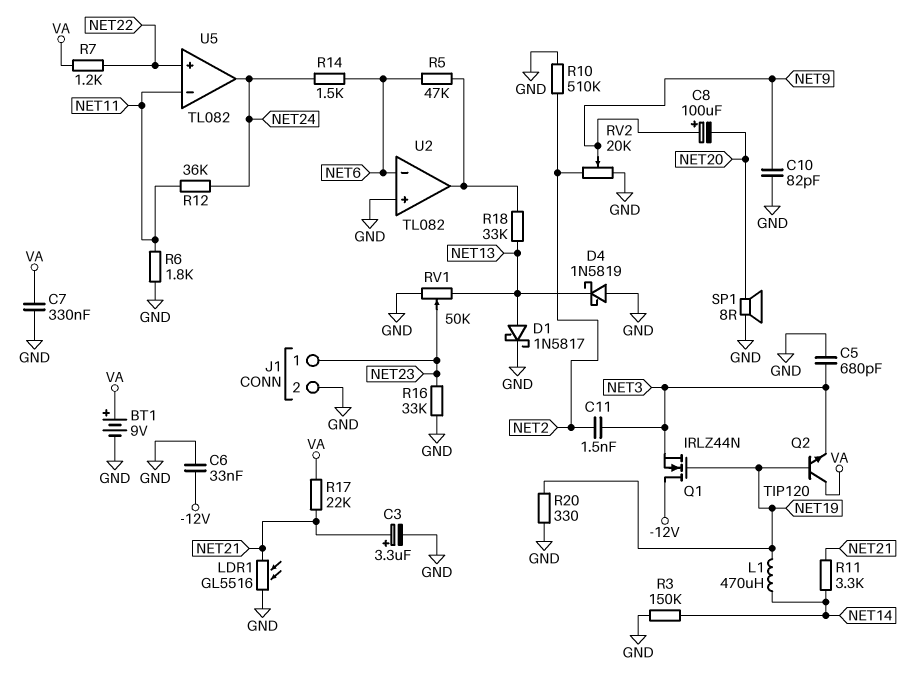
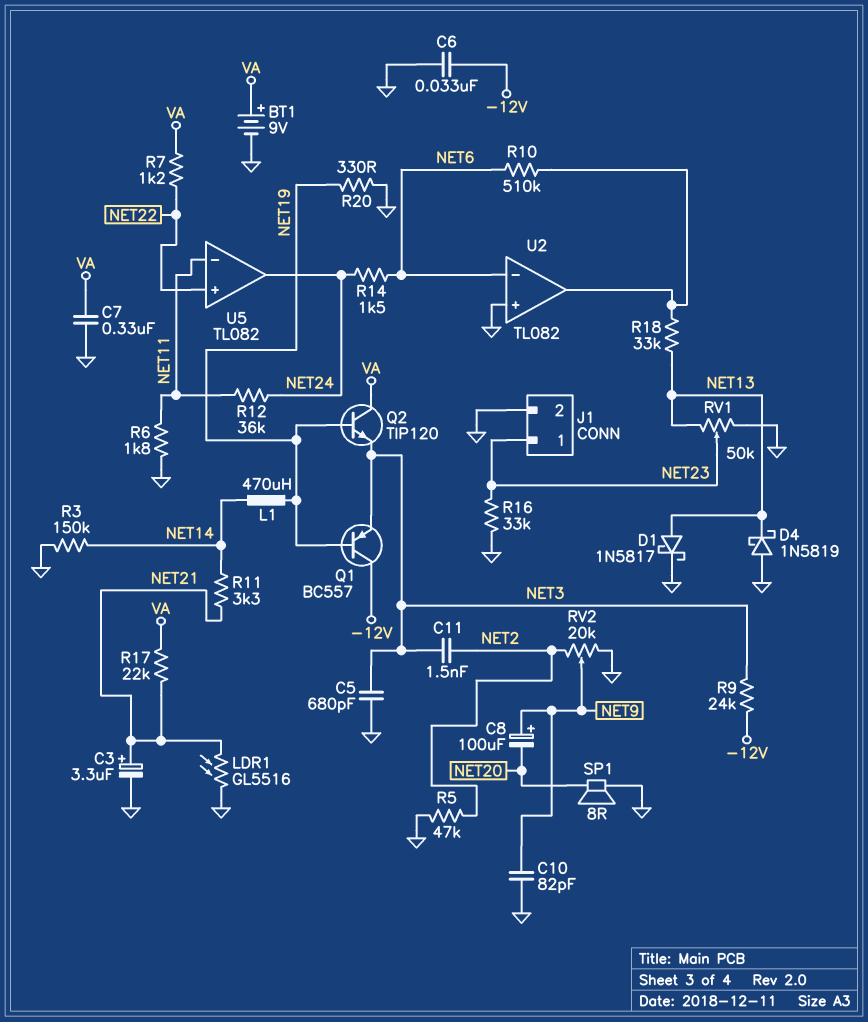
Q1: NMOS IRLZ44N (G NET19, D -12V, S NET3) -> PNP BC557 (B NET19, C -12V, E NET3)
R5: 47k (NET6, U2/out) -> 47k (GND, NET2)
R9: none -> 24k (-12V, NET3)
R10: 510k (GND, NET2) -> 510k (NET6, U2/out)

